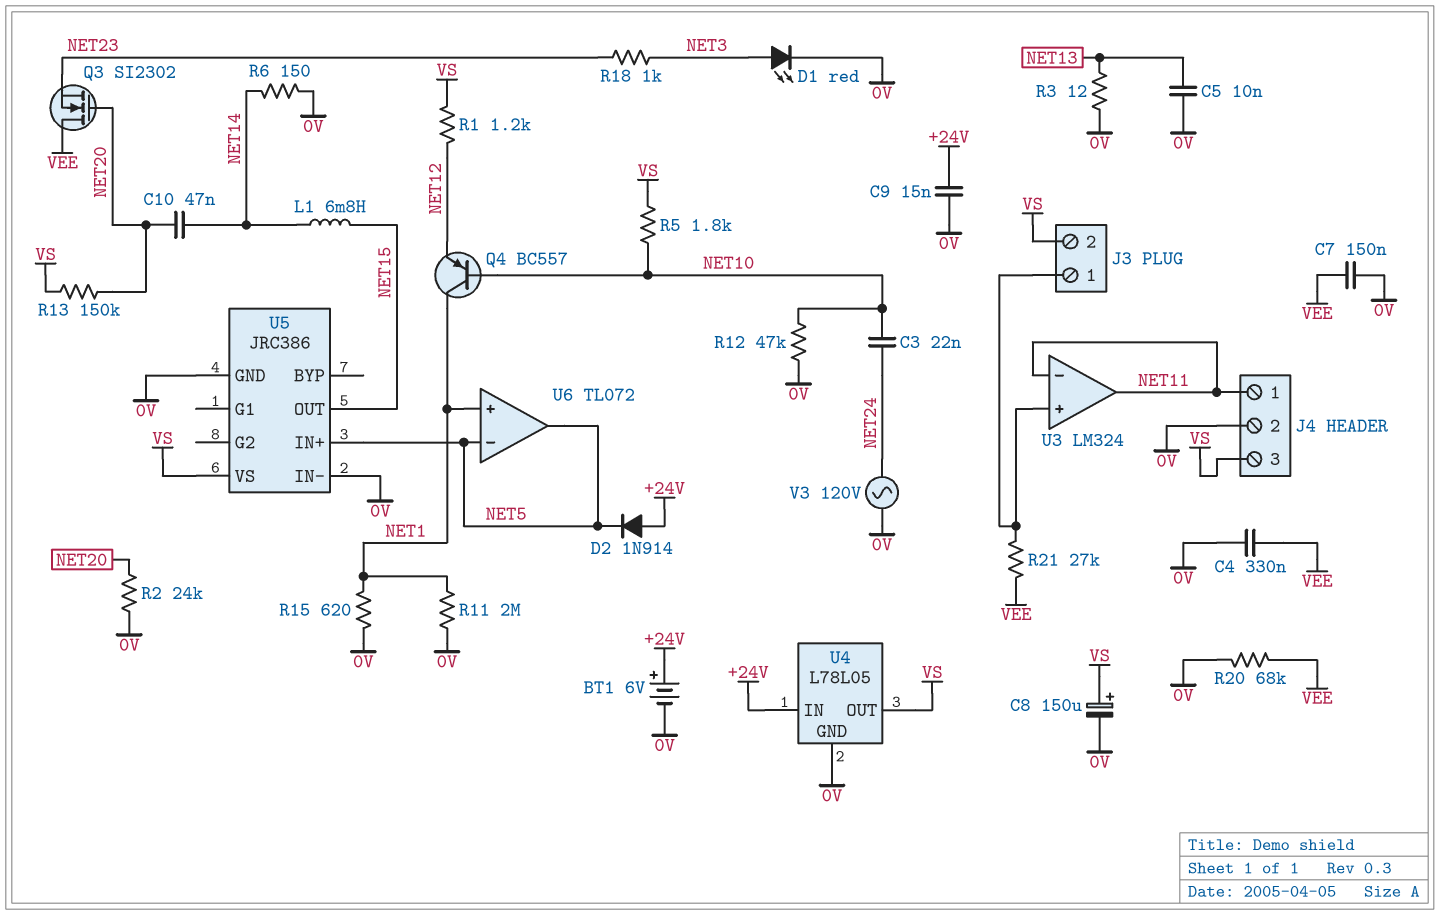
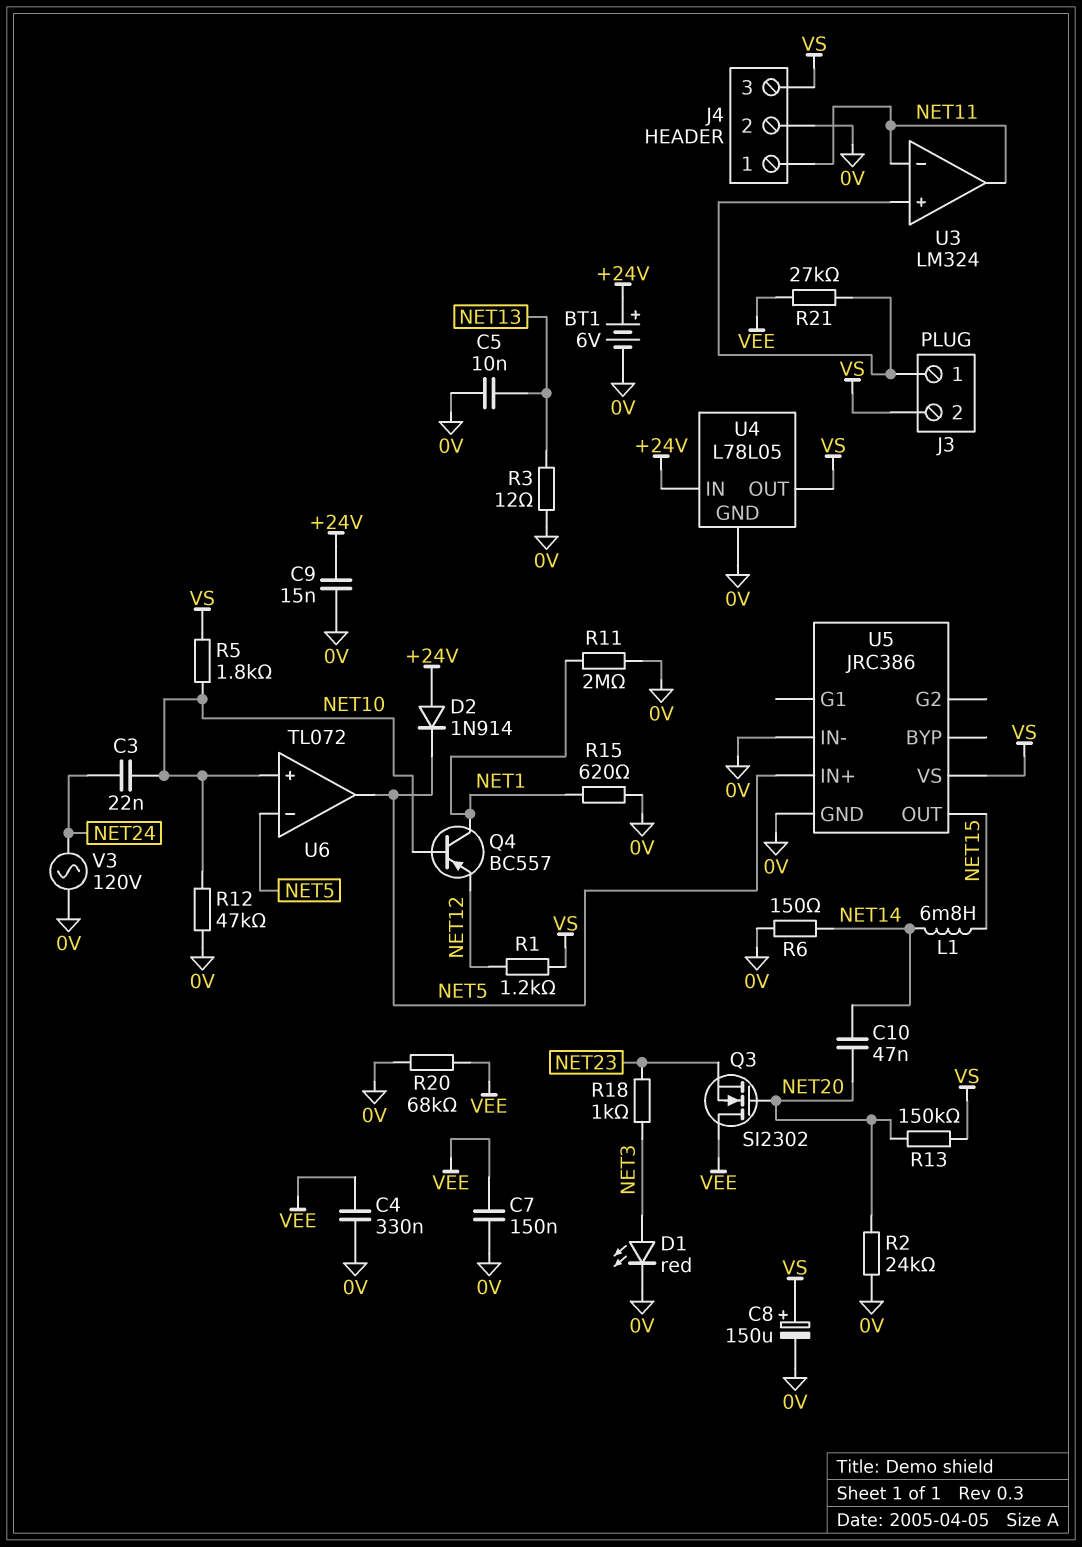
U6 pin in+: NET1 -> NET10

